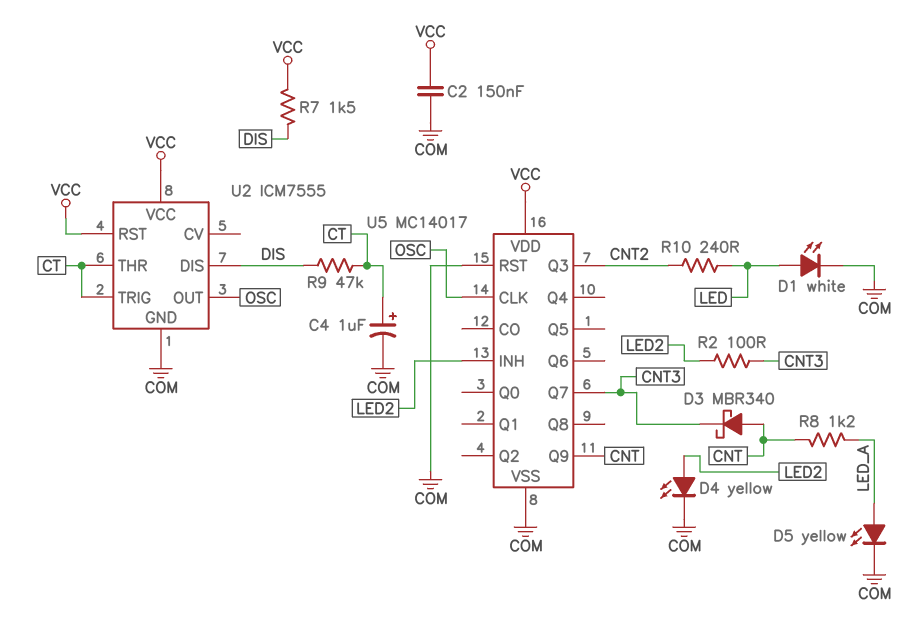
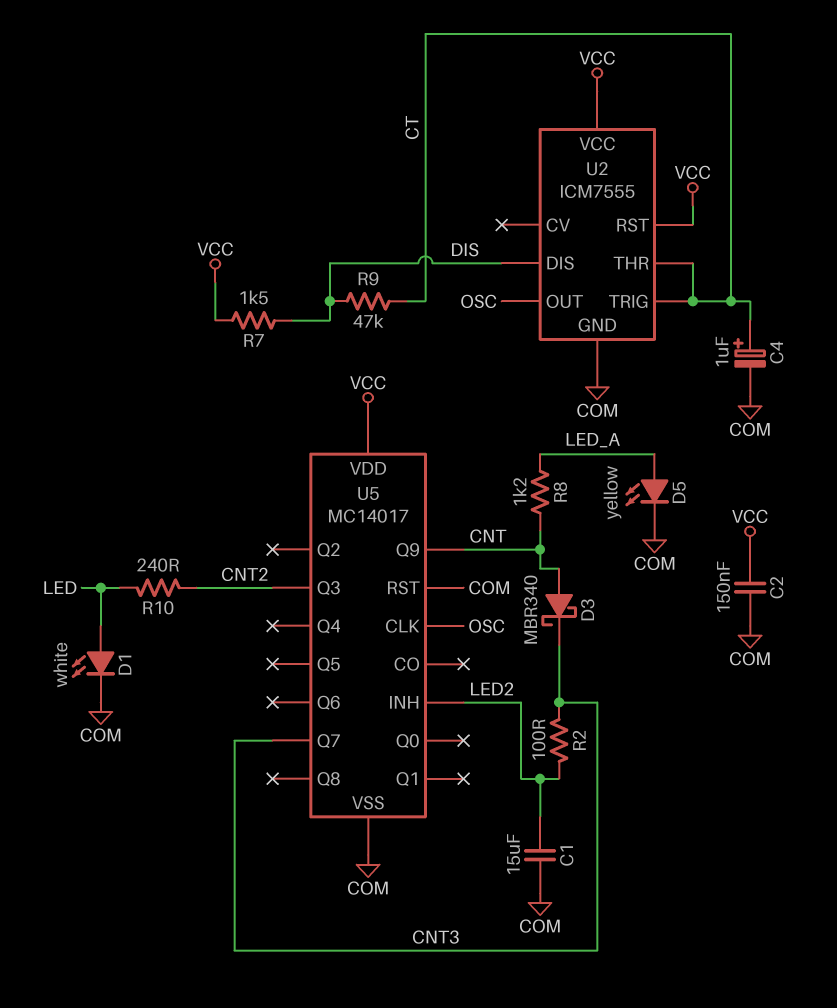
C1: none -> 15uF (COM, LED2)
D4: LED yellow (A LED2, K COM) -> none

